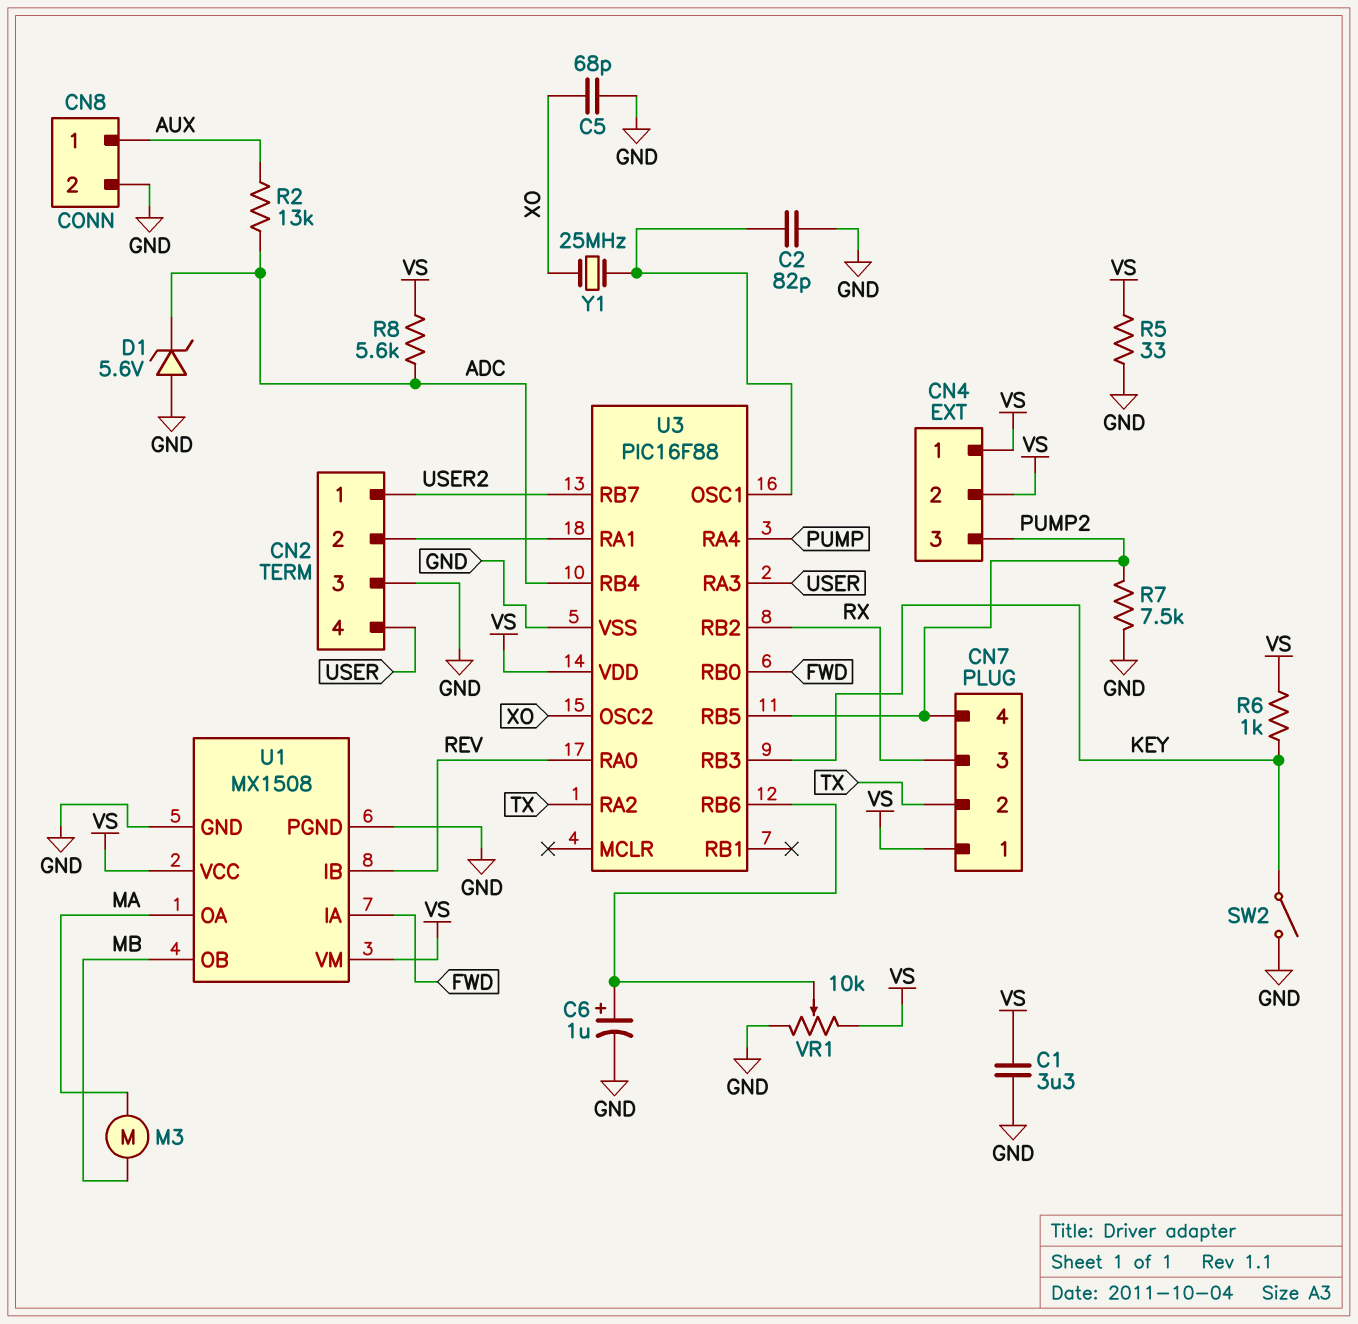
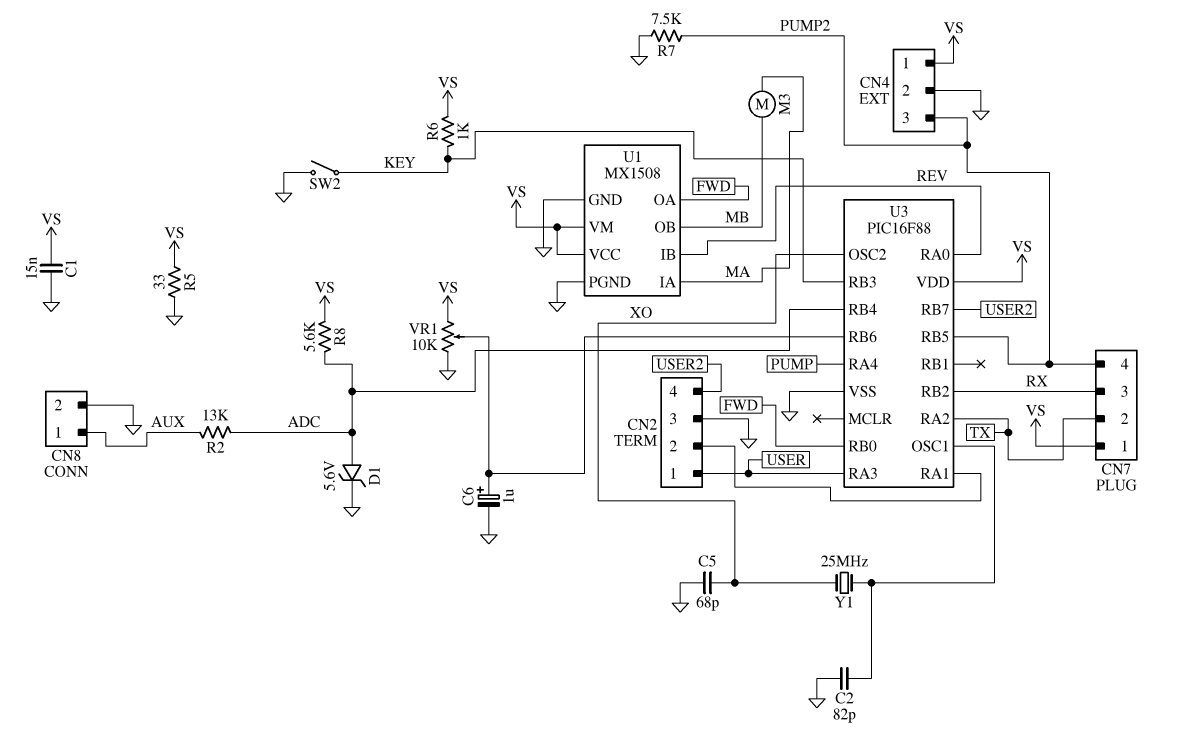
C1: 3.3uF (GND, VS) -> 15nF (GND, VS)
CN2 pin 1: USER2 -> USER
CN2 pin 4: USER -> USER2
CN4 pin 2: VS -> GND
D1: zener 5.6V (A GND, K ADC) -> zener 5.6V (A ADC, K GND)
U1 pin IA: FWD -> MA
U1 pin OA: MA -> FWD

